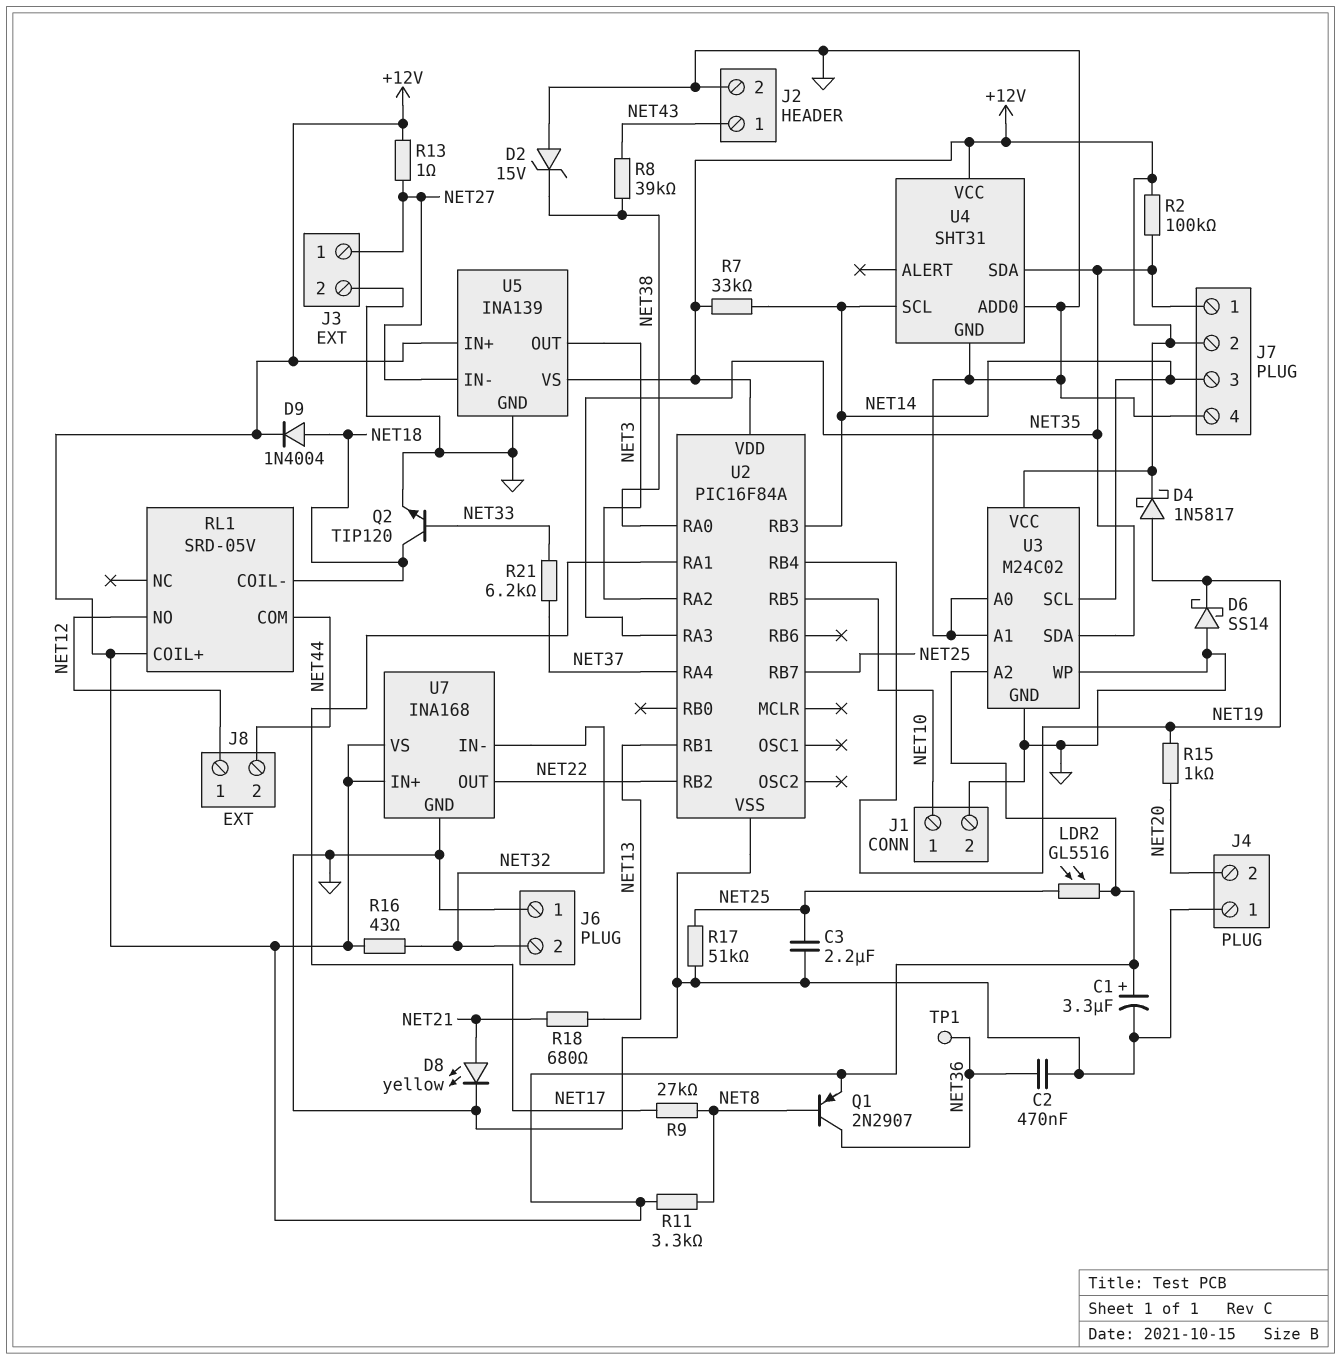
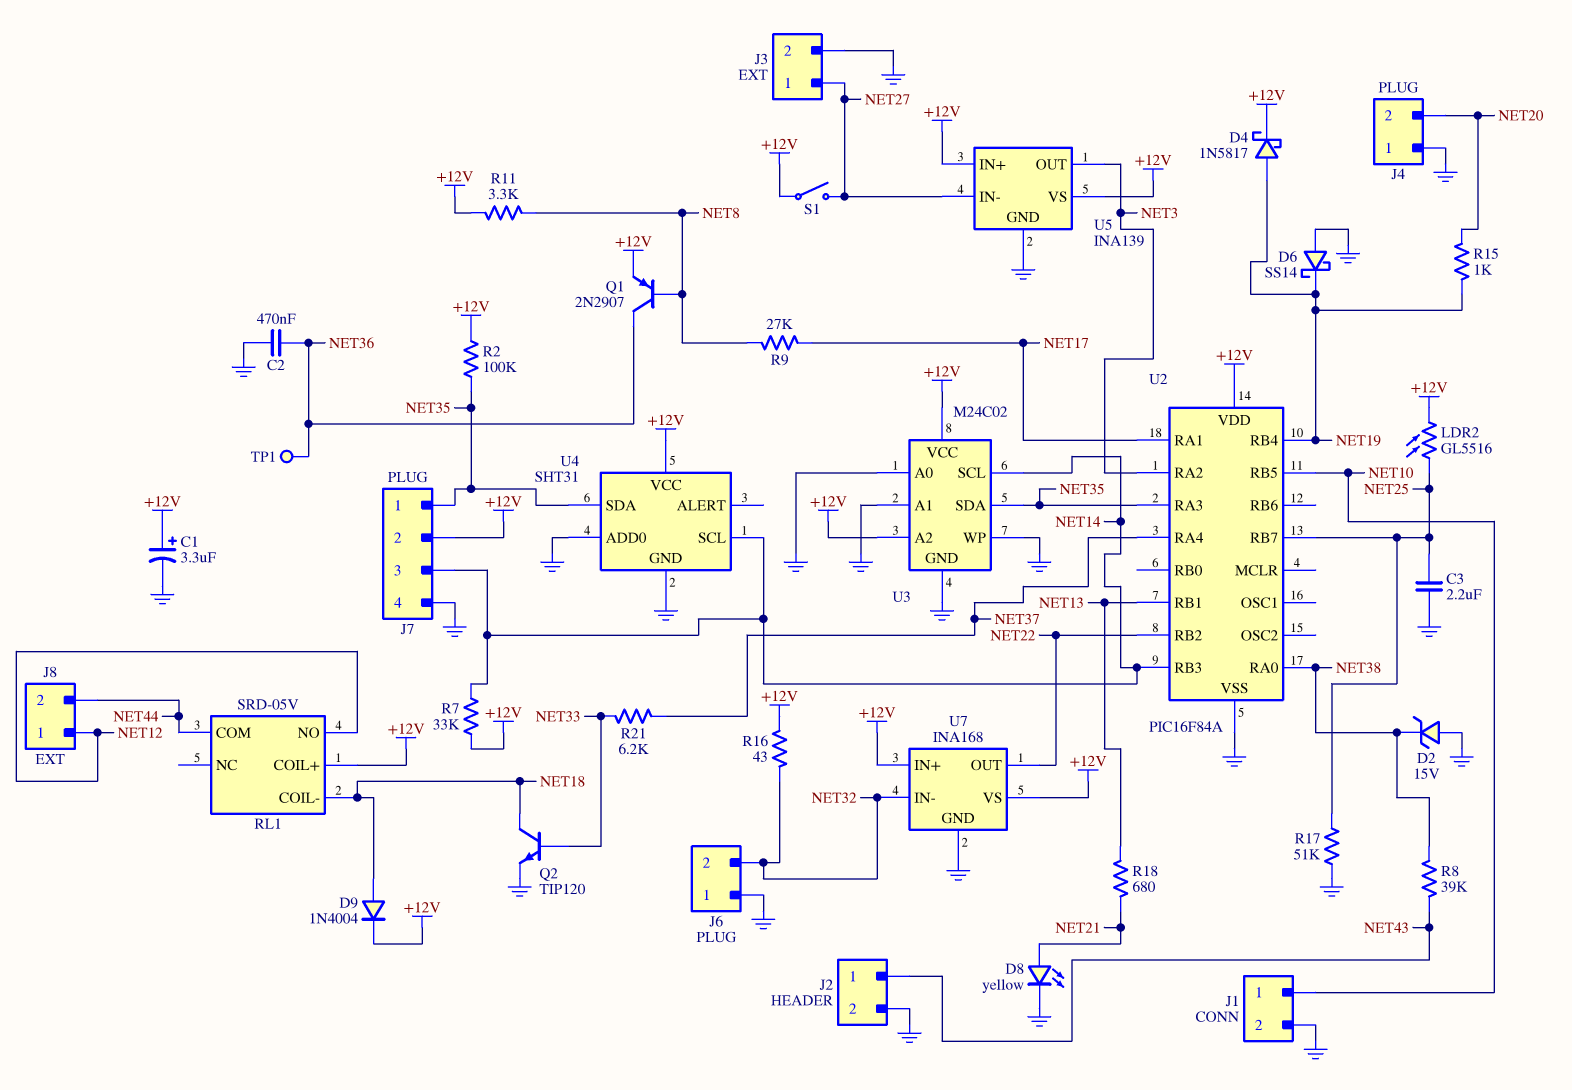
R13: 1 (+12V, NET27) -> none
S1: none -> switch (+12V, NET27)

